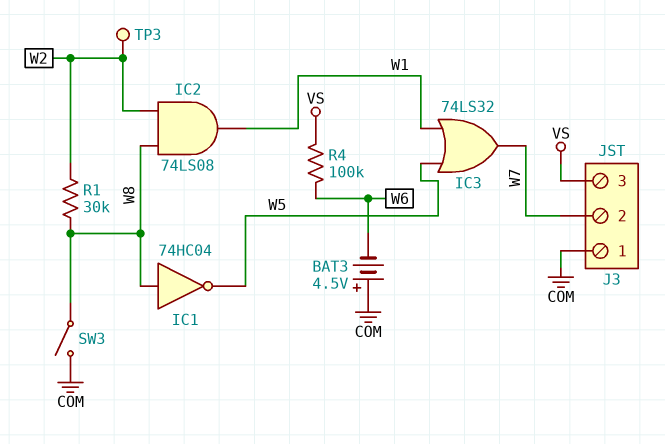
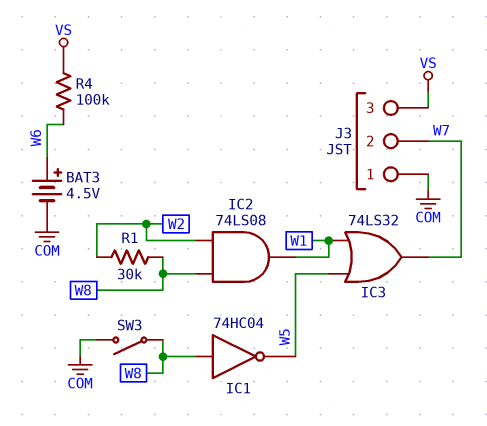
BAT3: 4.5V (plus COM, minus W6) -> 4.5V (plus W6, minus COM)
TP3: test point (W2) -> none

